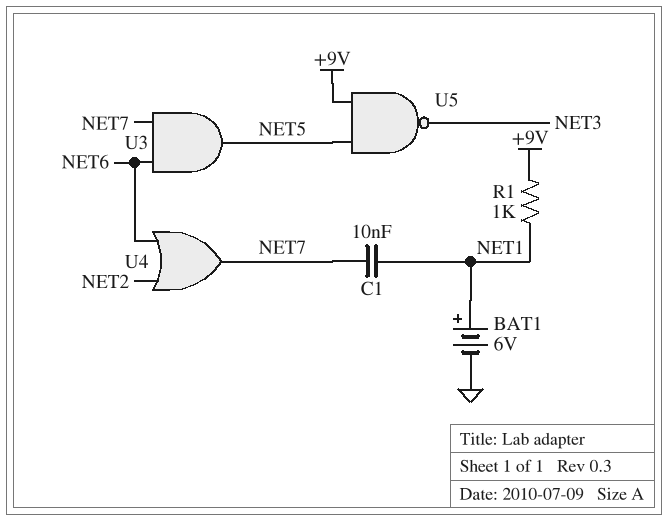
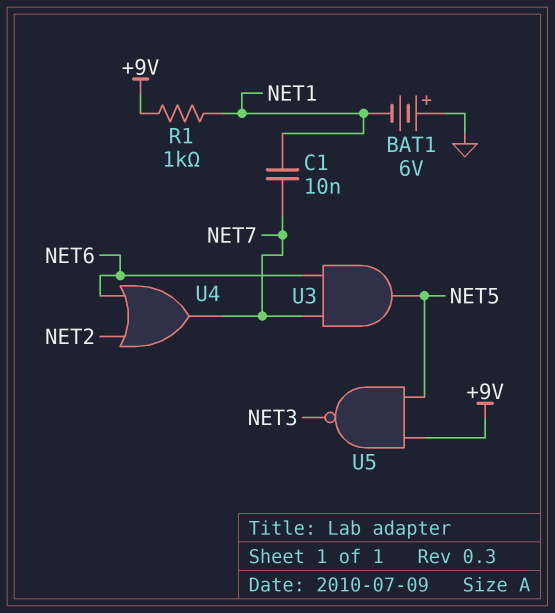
BAT1: 6V (plus NET1, minus GND) -> 6V (plus GND, minus NET1)

